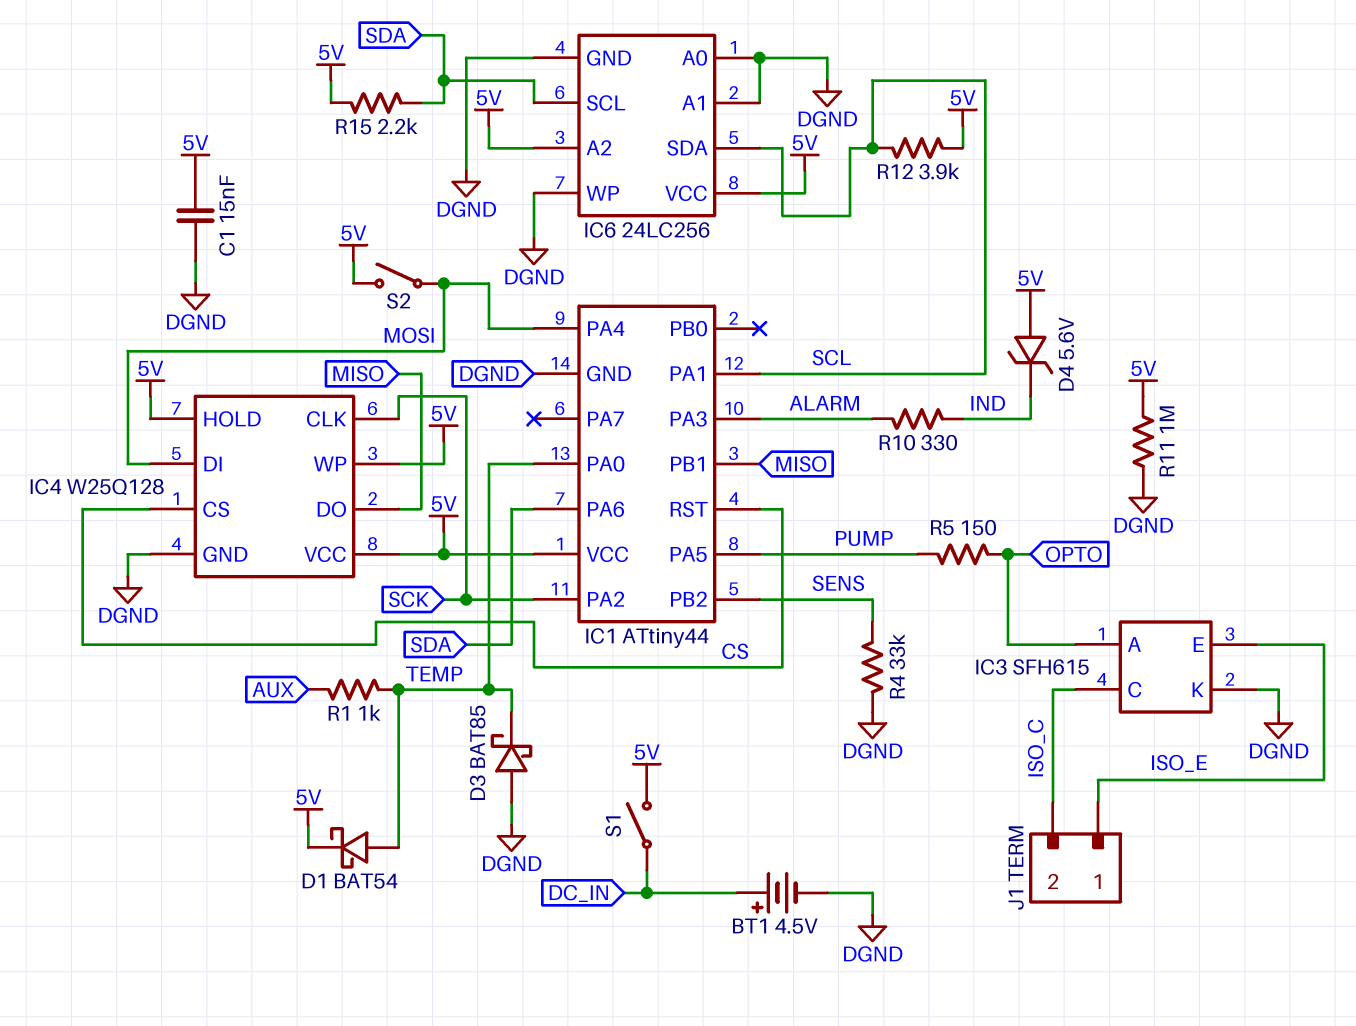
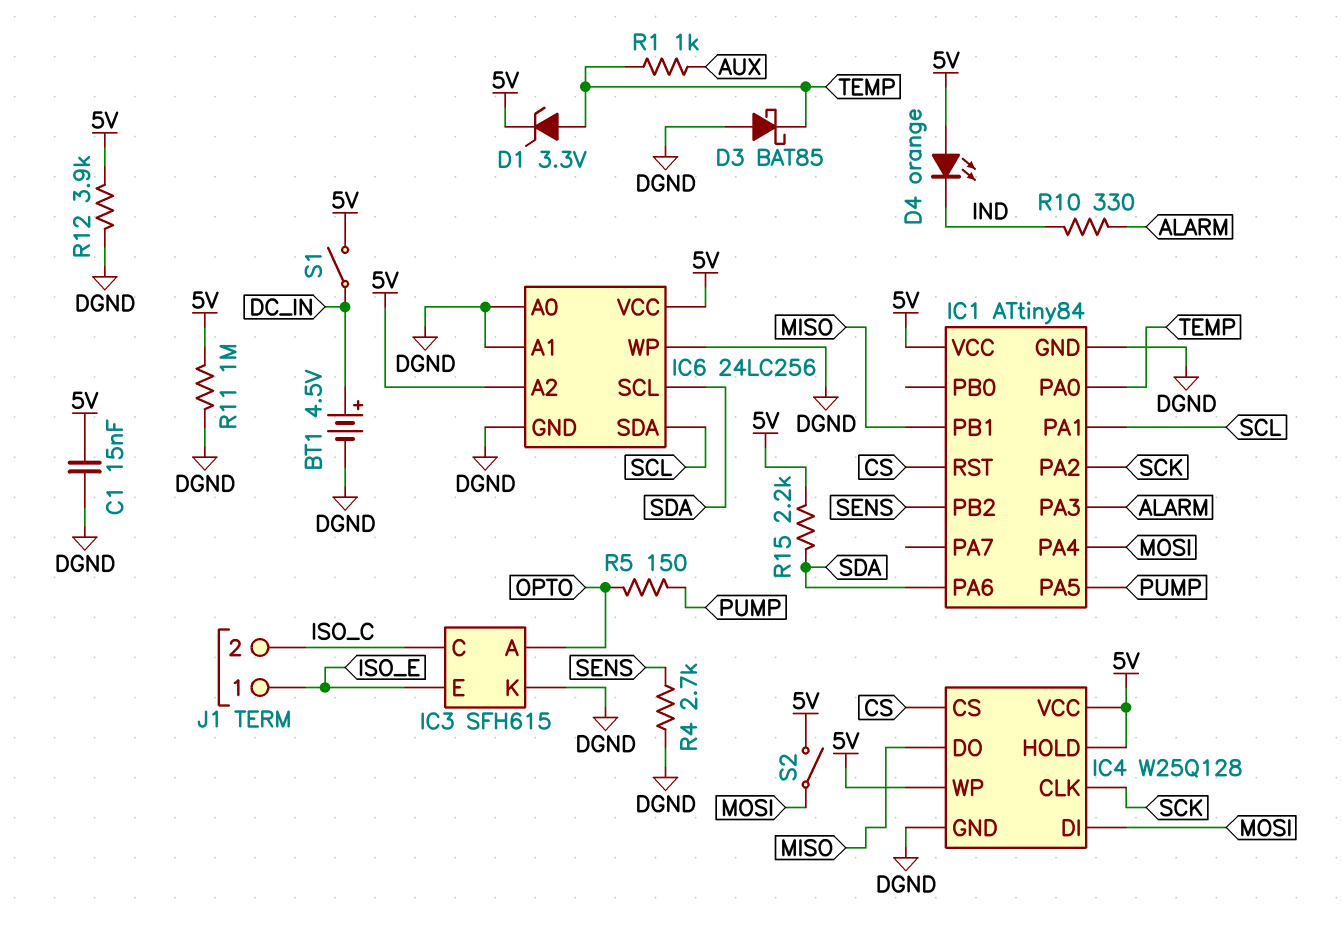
D1: schottky BAT54 (A TEMP, K 5V) -> zener 3.3V (A TEMP, K 5V)
D4: zener 5.6V (A 5V, K IND) -> LED orange (A 5V, K IND)
IC1: ATtiny44 -> ATtiny84
R4: 33k (DGND, SENS) -> 2.7k (DGND, SENS)
R12: 3.9k (5V, SCL) -> 3.9k (5V, DGND)

